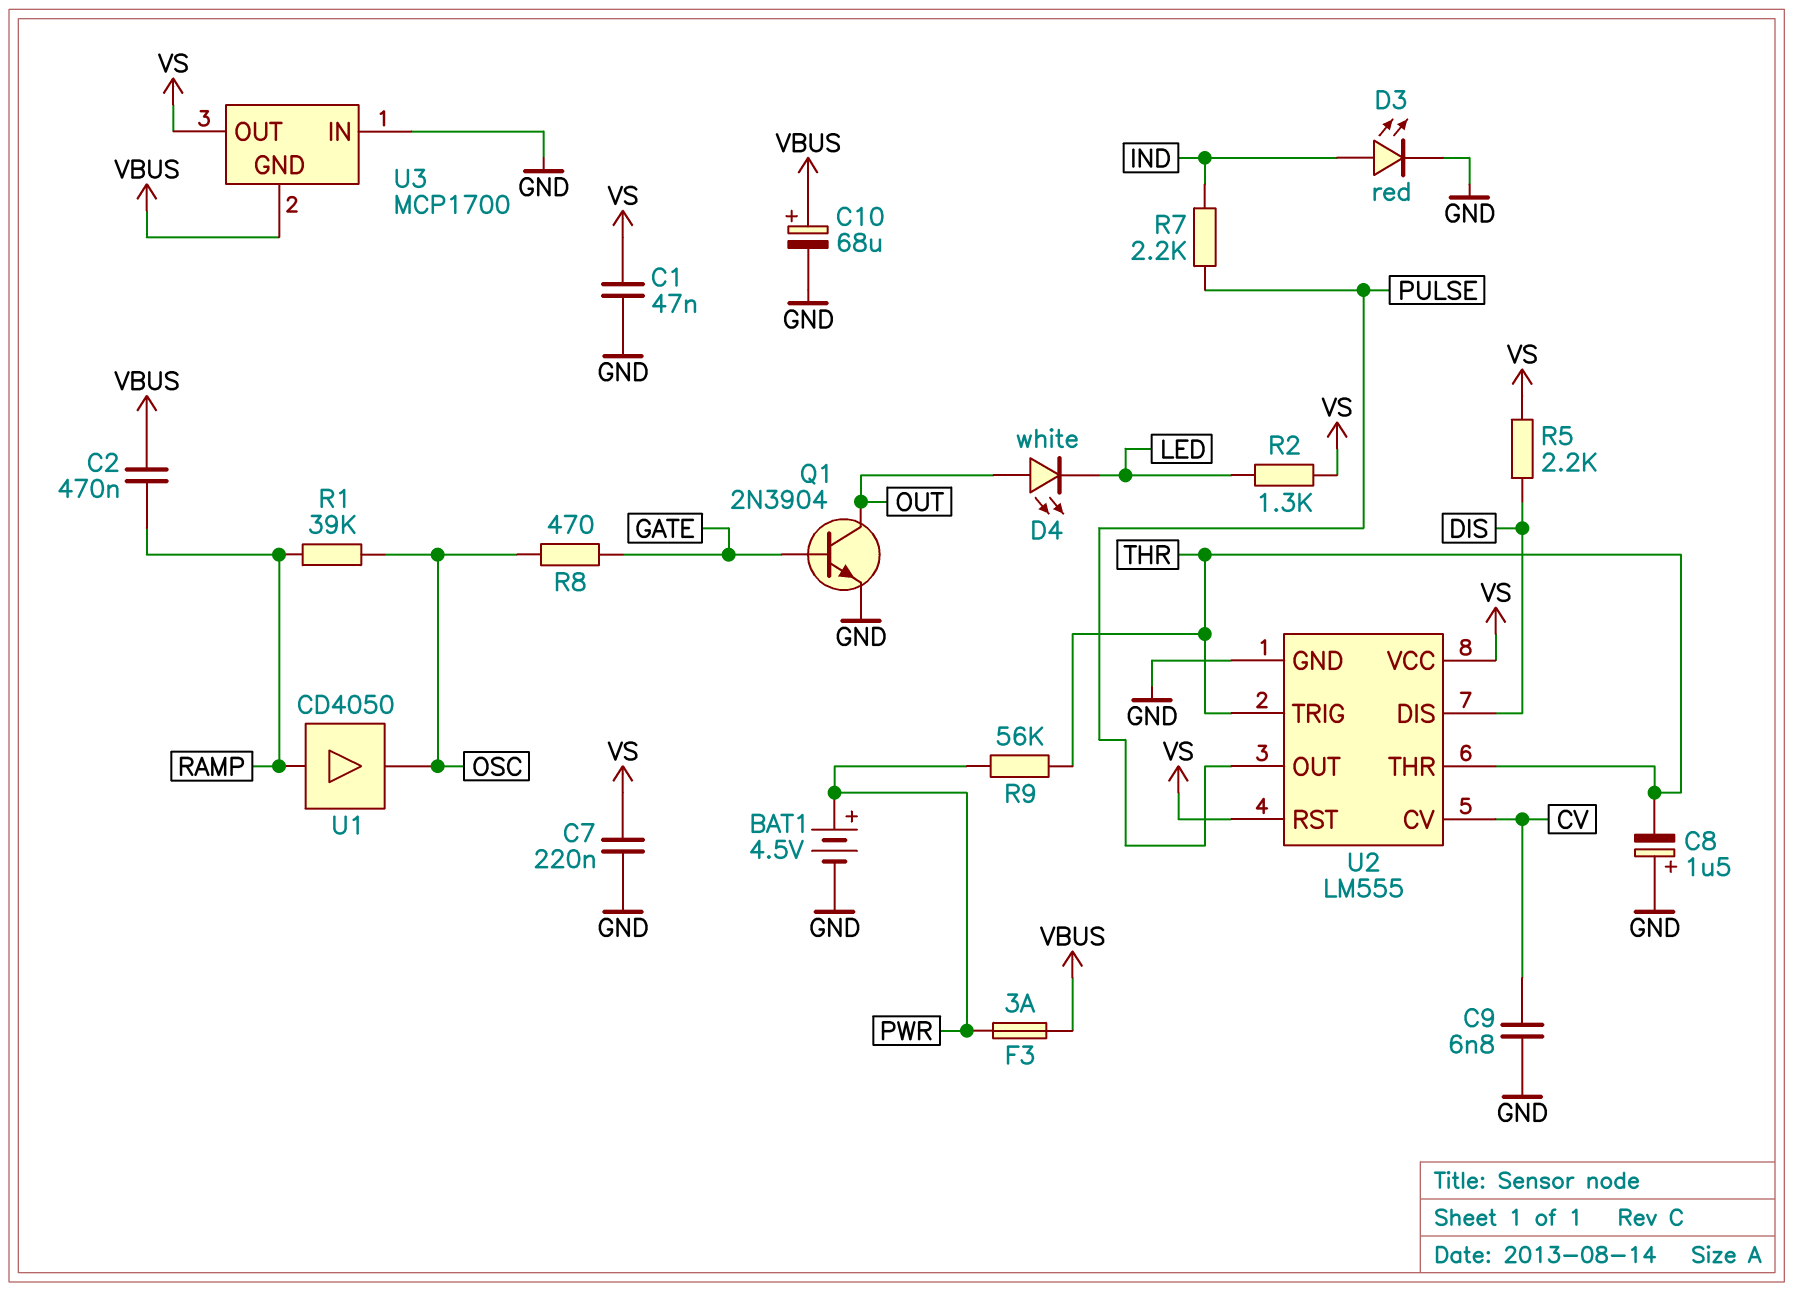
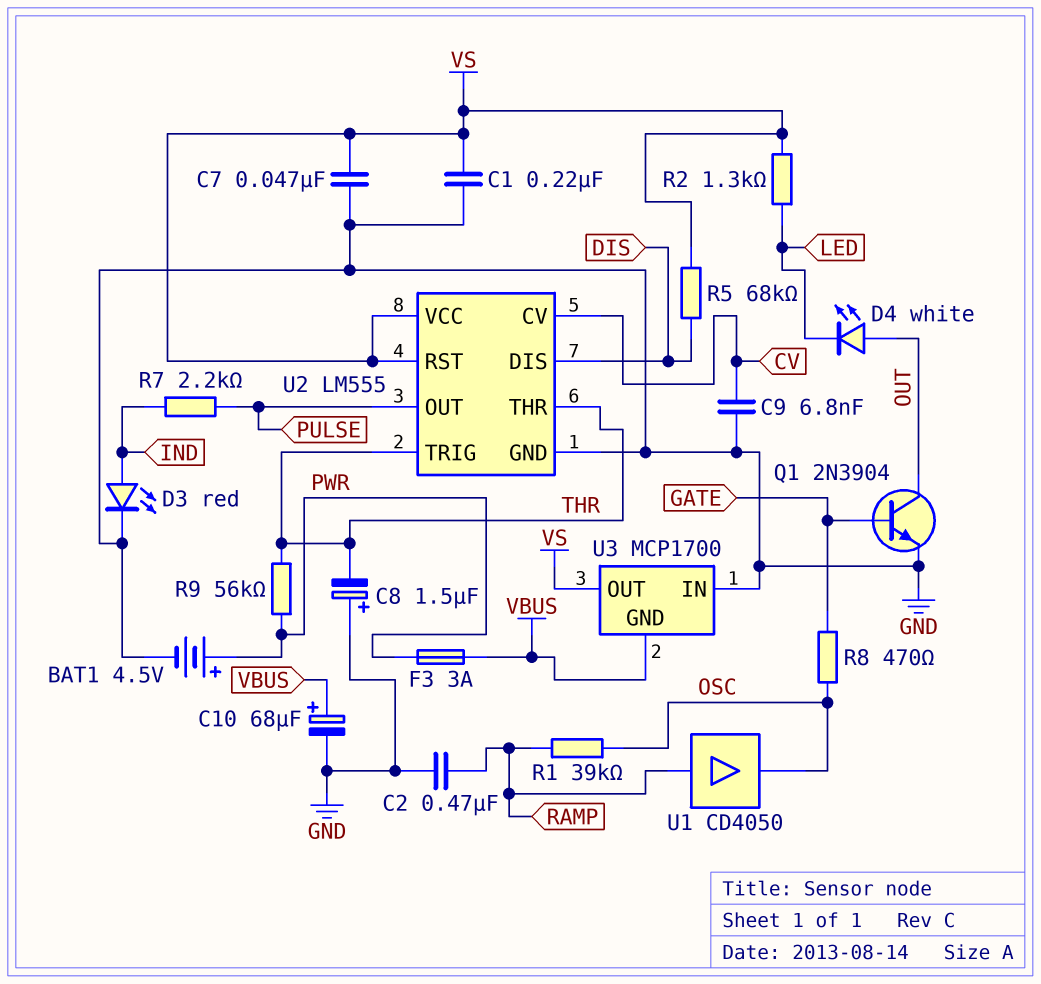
C1: 47nF (GND, VS) -> 220nF (GND, VS)
C2: 470nF (RAMP, VBUS) -> 470nF (GND, RAMP)
C7: 220nF (GND, VS) -> 47nF (GND, VS)
R5: 2.2k (DIS, VS) -> 68k (DIS, VS)

